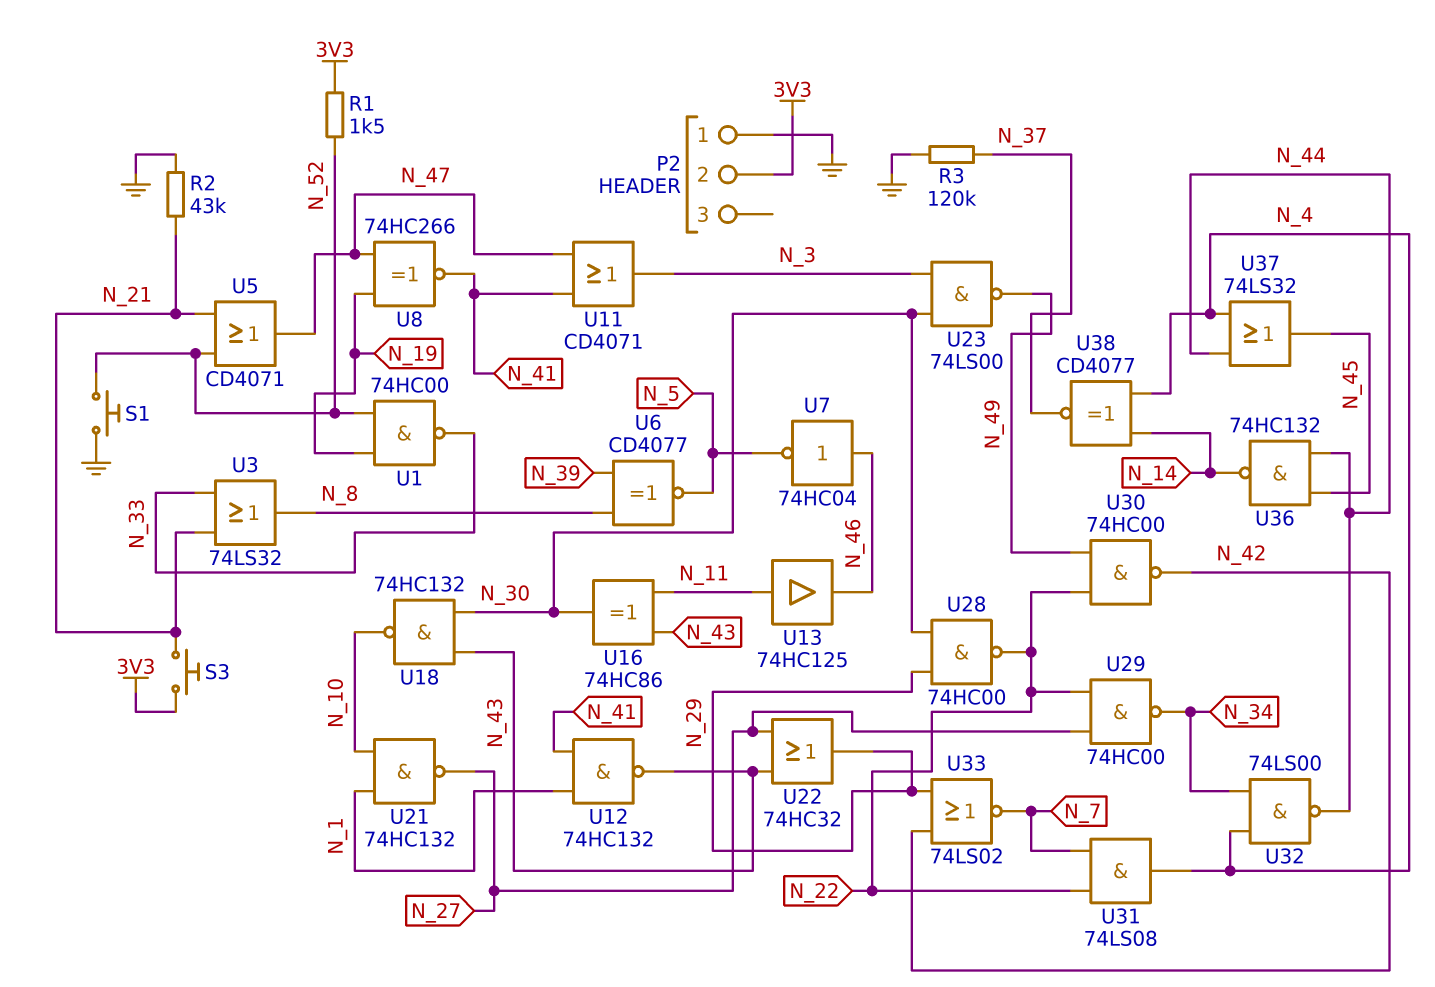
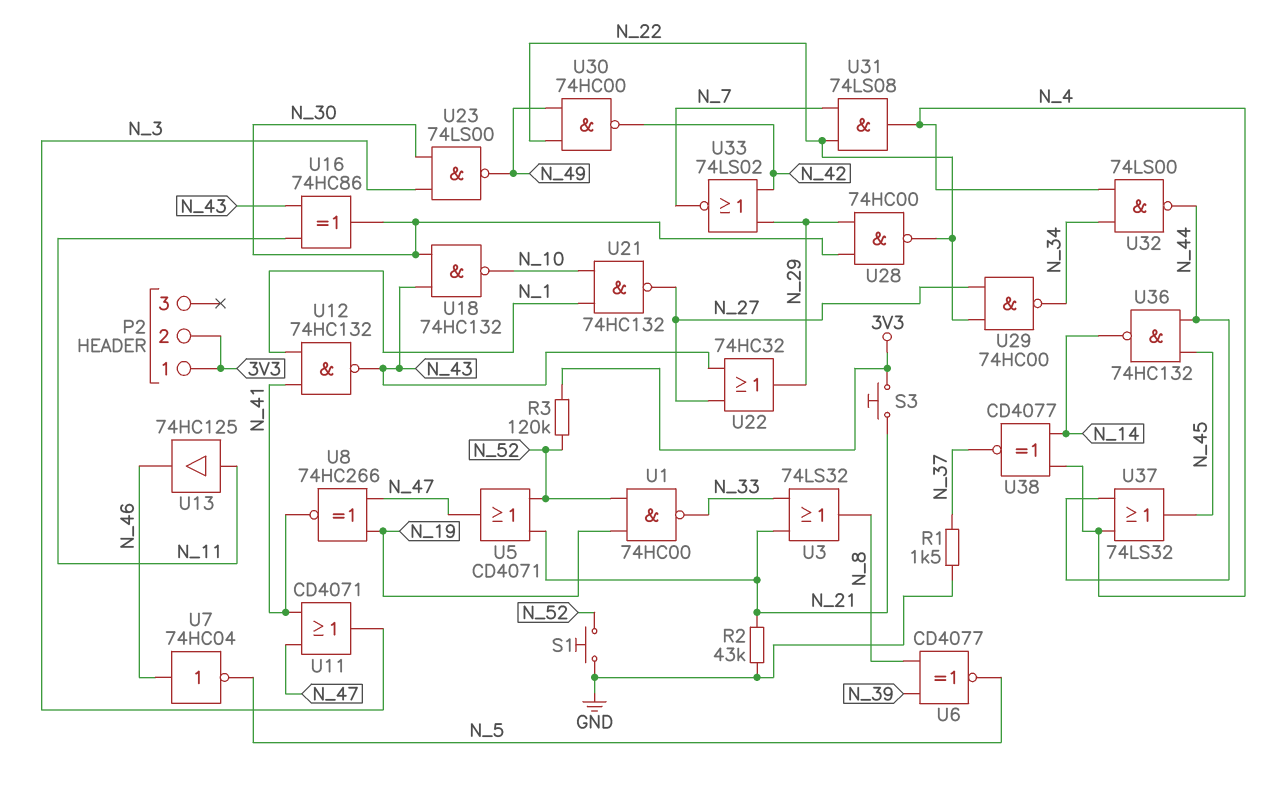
P2 pin 1: GND -> 3V3
R1: 1.5k (3V3, N_52) -> 1.5k (GND, N_37)
R3: 120k (GND, N_37) -> 120k (3V3, N_52)

